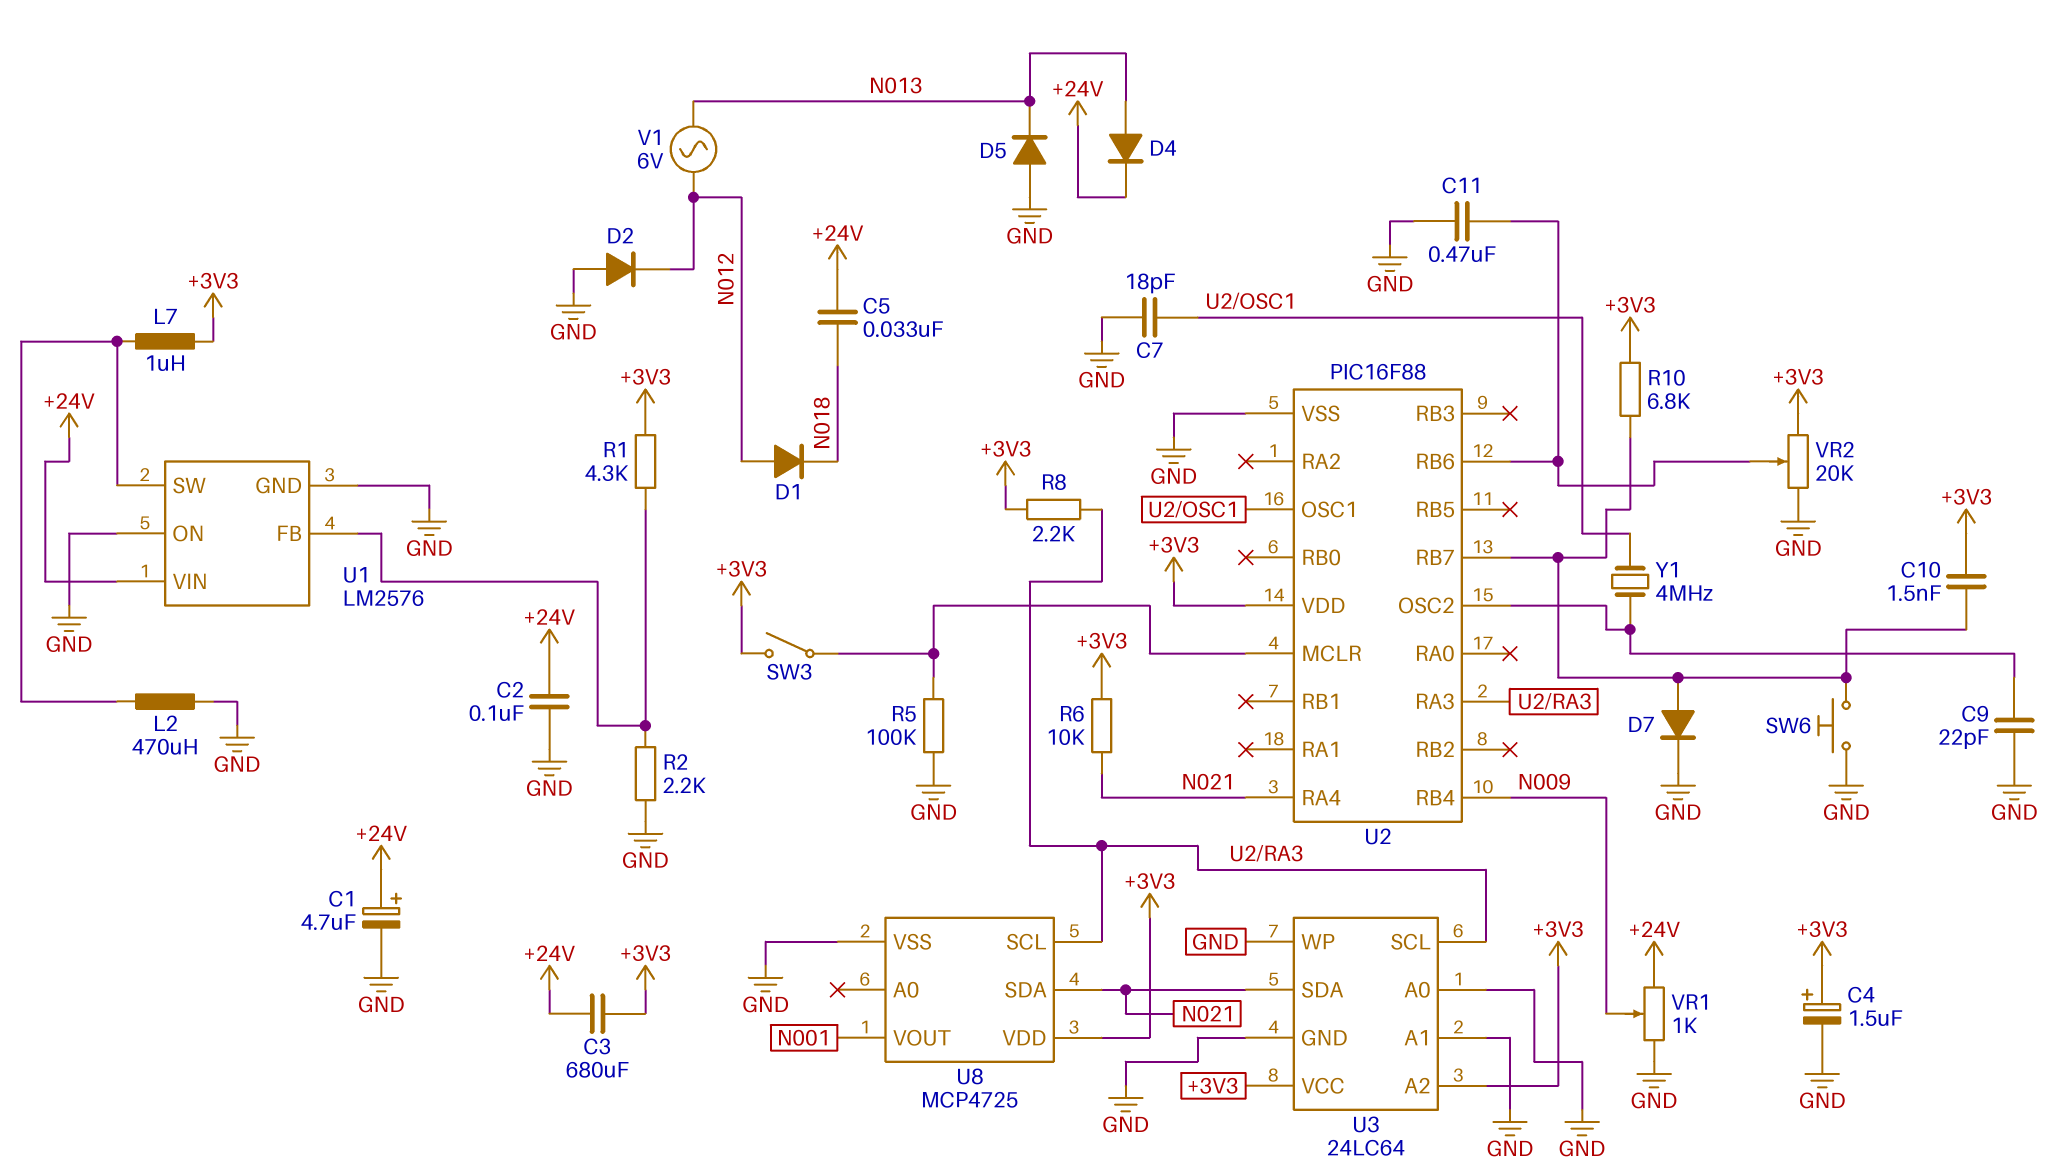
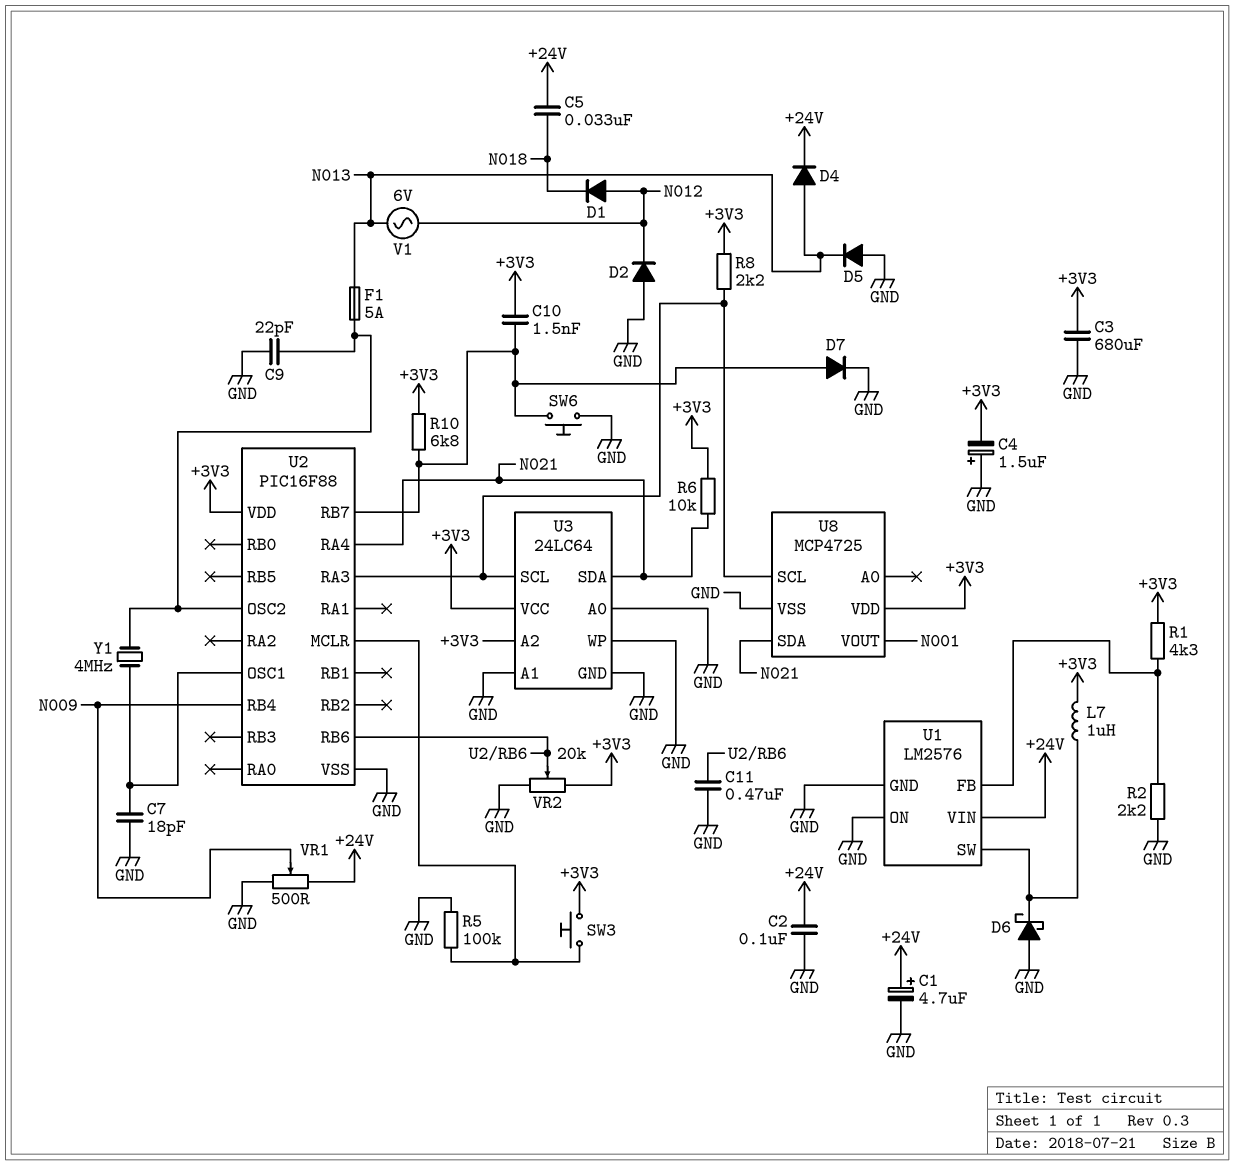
C3: 680uF (+3V3, +24V) -> 680uF (+3V3, GND)
C4: 1.5uF (plus +3V3, minus GND) -> 1.5uF (plus GND, minus +3V3)
D6: none -> schottky (A GND, K U1/SW)
F1: none -> 5A (N013, U2/OSC2)
L2: 470uH (GND, U1/SW) -> none
SW3: switch (+3V3, U2/MCLR) -> button (+3V3, U2/MCLR)
VR1: 1k (+24V, GND, wiper N009) -> 500 (+24V, GND, wiper N009)

